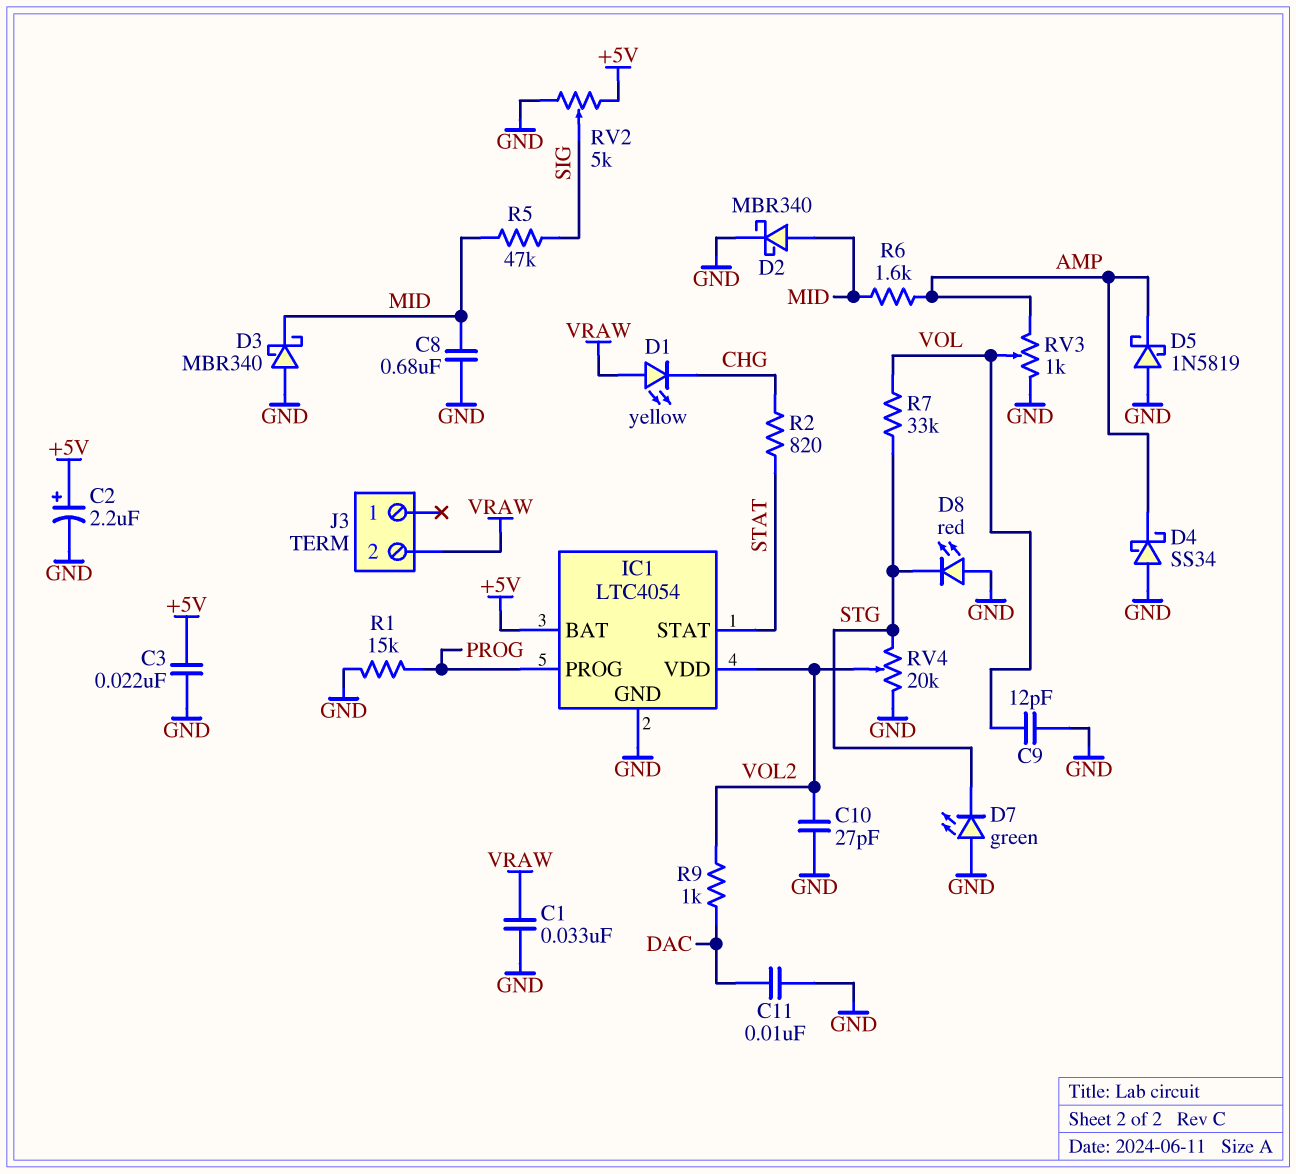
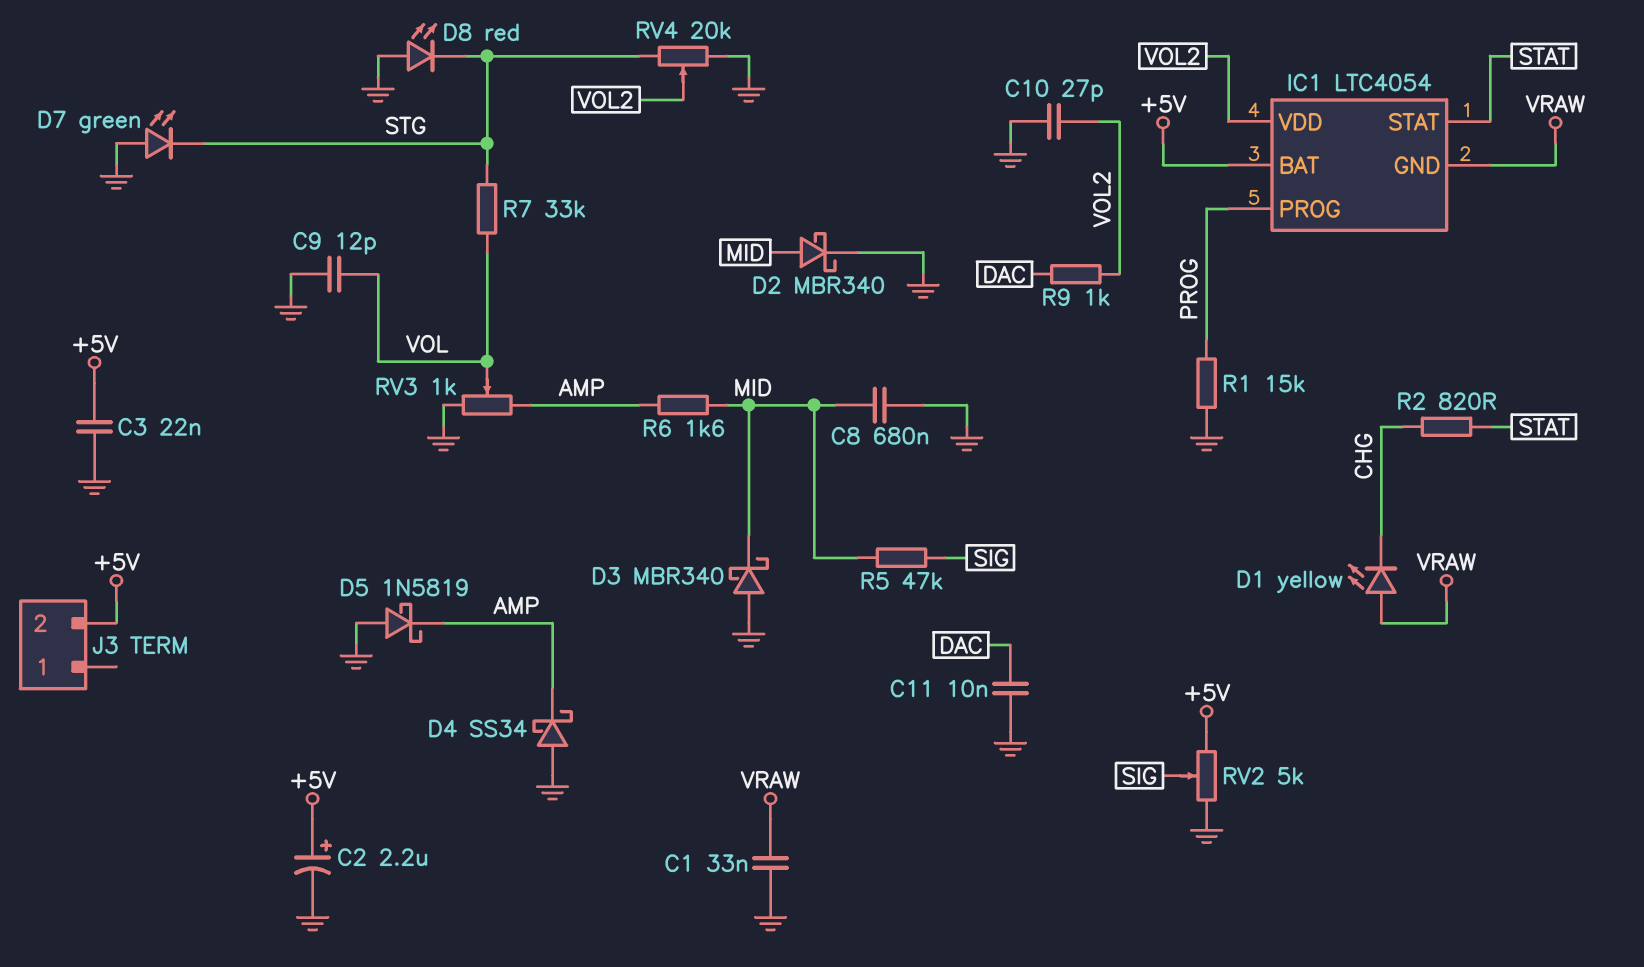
IC1 pin GND: GND -> VRAW
J3 pin 2: VRAW -> +5V

